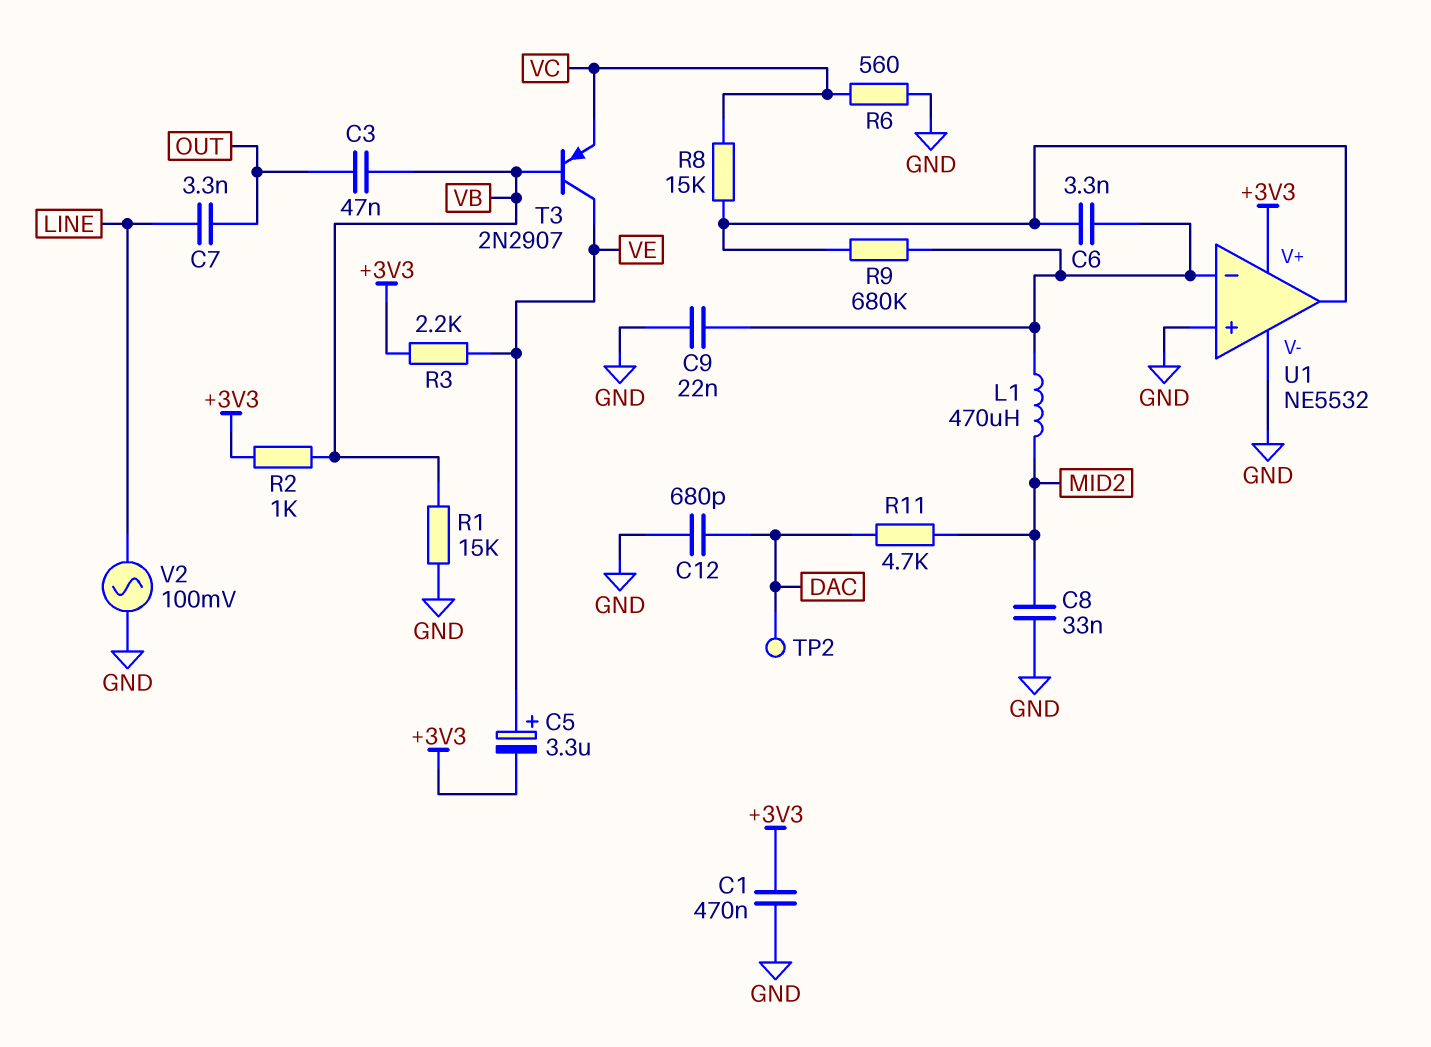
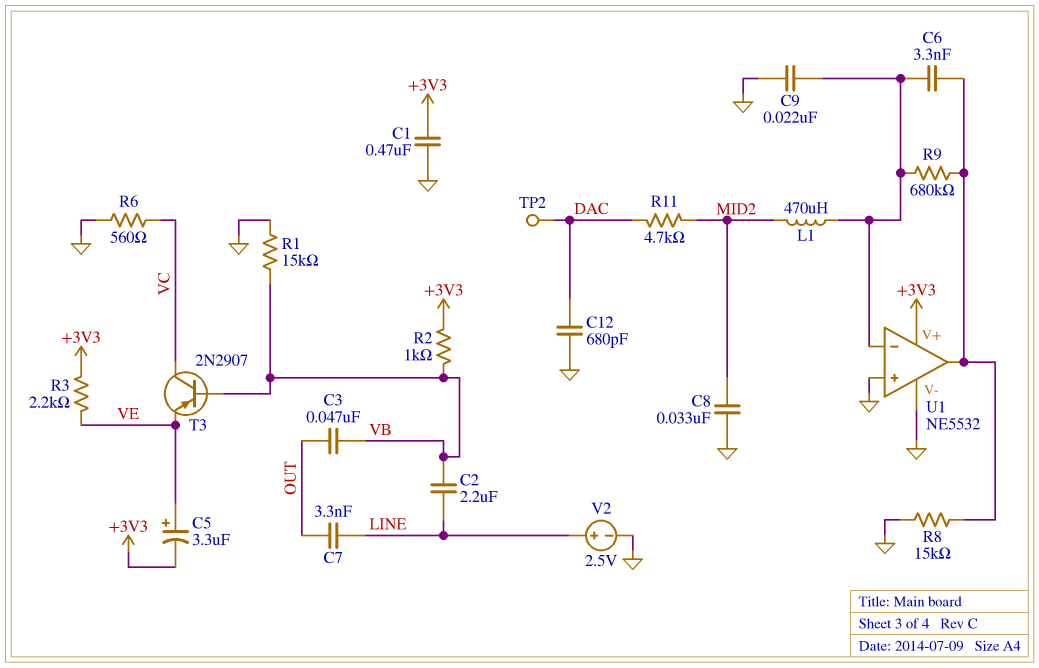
C2: none -> 2.2uF (LINE, VB)
R8: 15k (U1/out, VC) -> 15k (GND, U1/out)
T3: PNP 2N2907 (B VB, C VE, E VC) -> PNP 2N2907 (B VB, C VC, E VE)
V2: AC 100mV (GND, LINE) -> 2.5V (plus LINE, minus GND)

